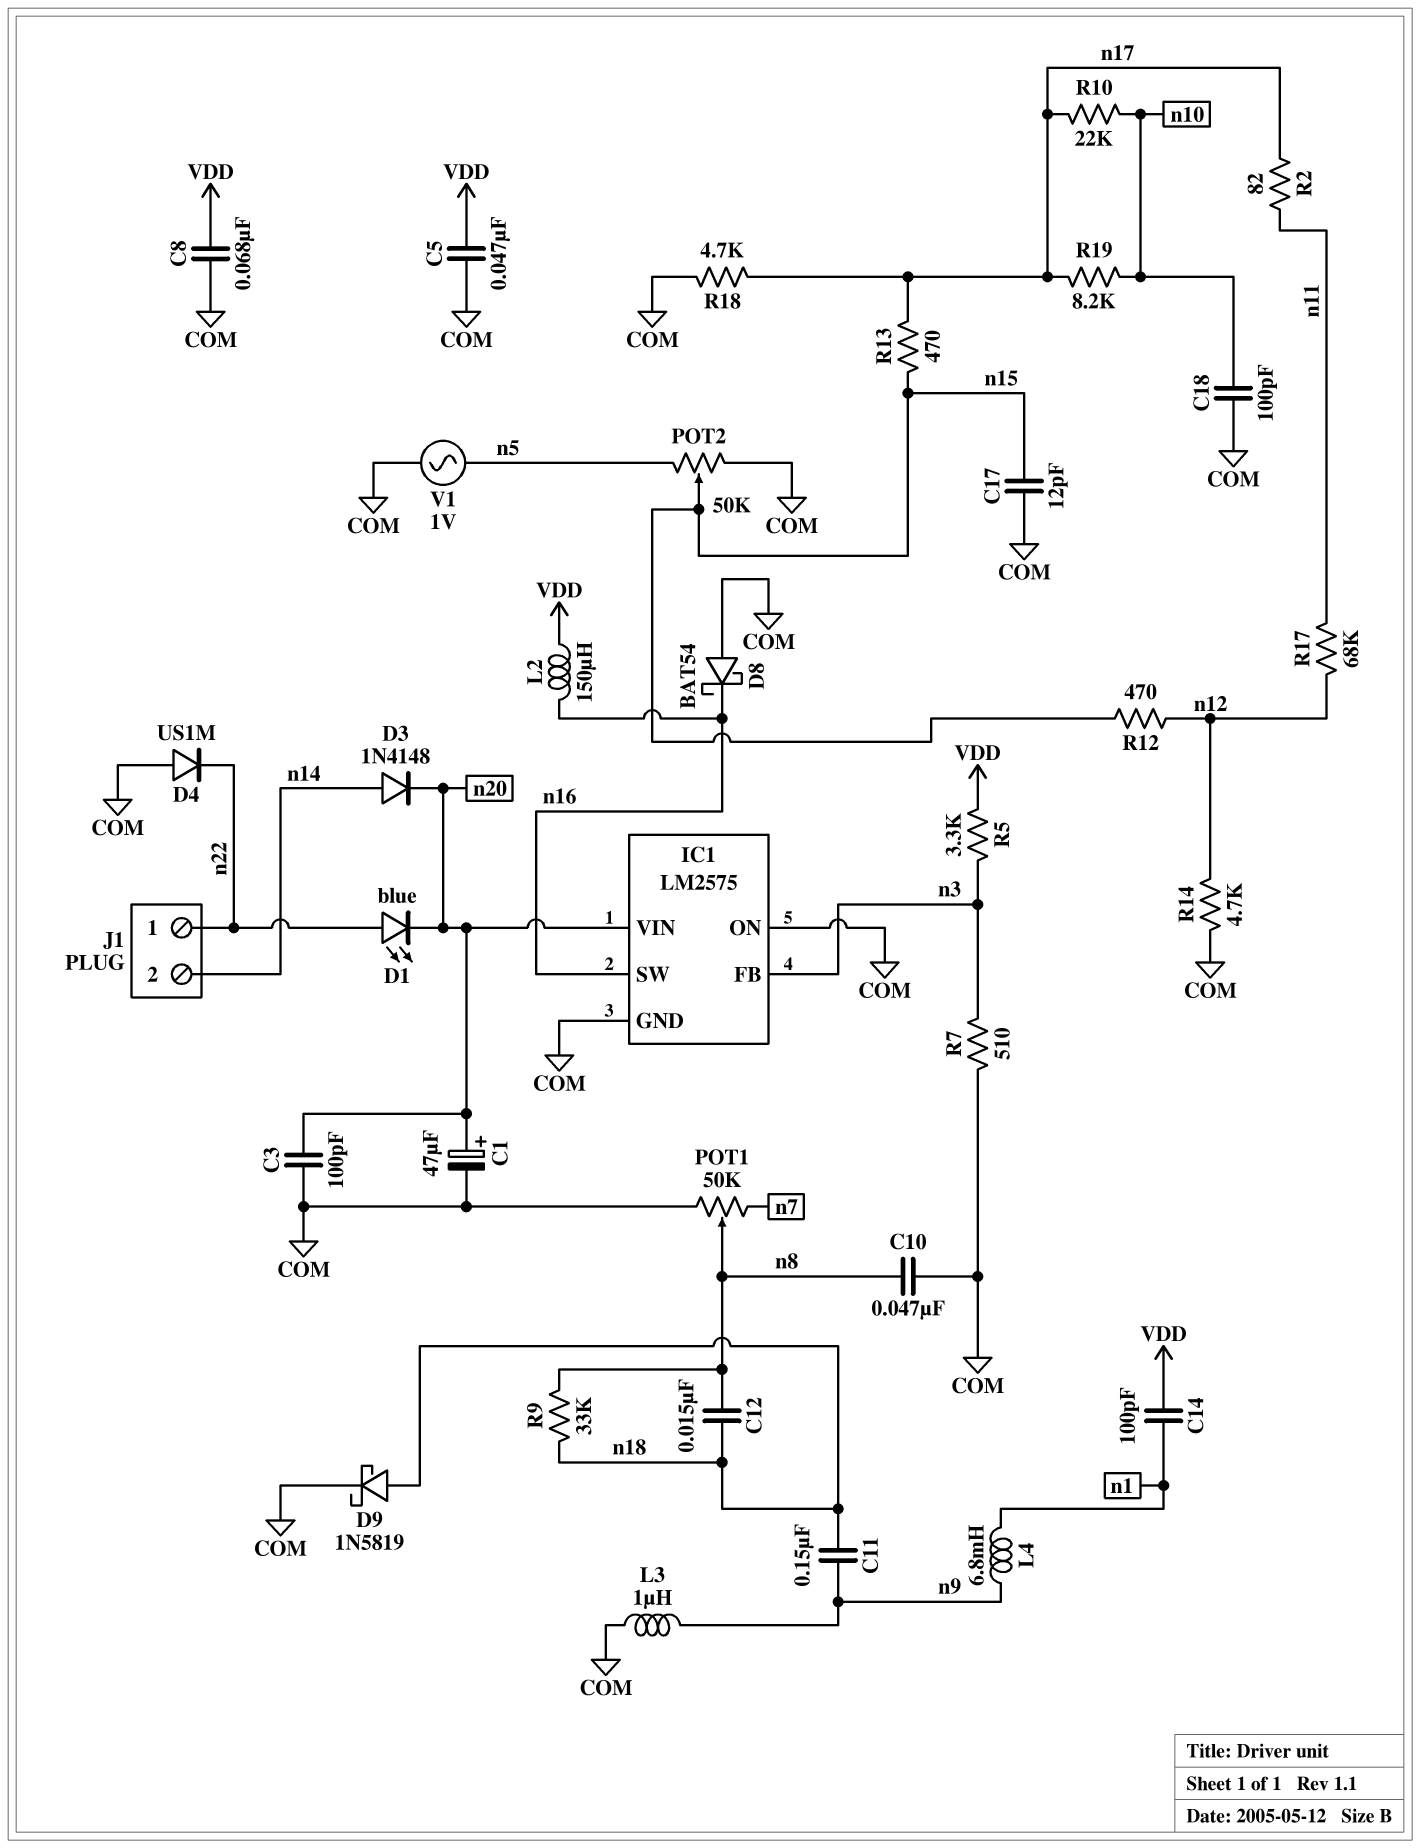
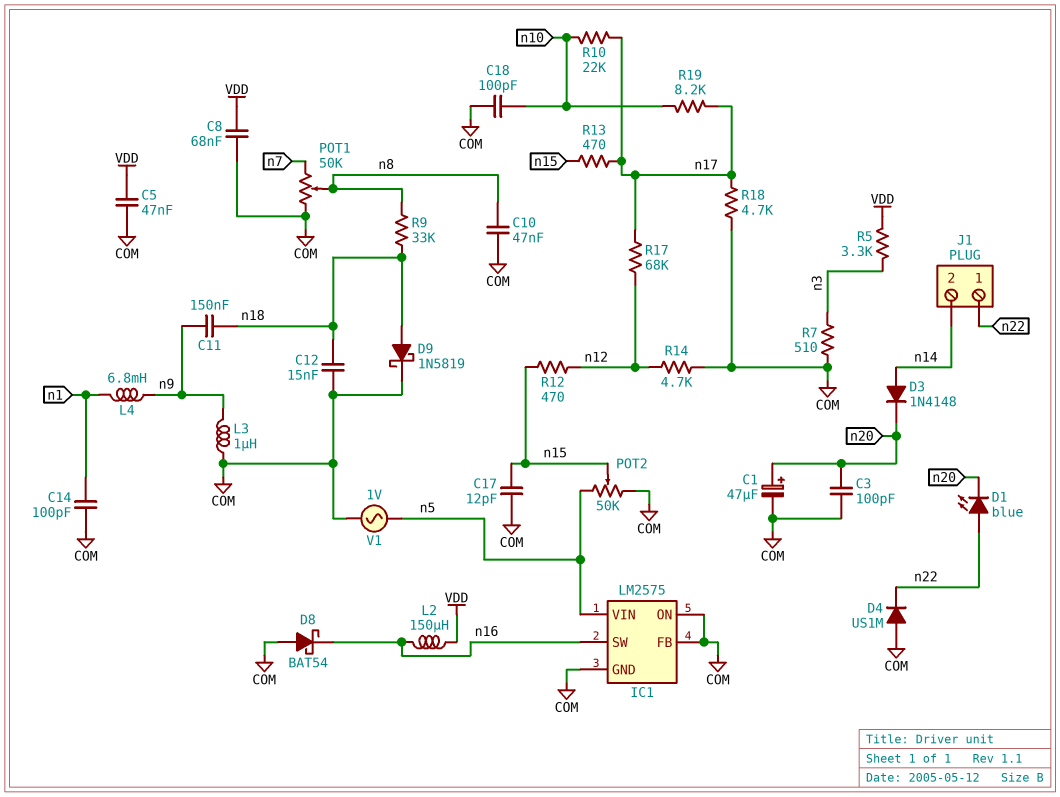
C12: 15nF (n8, n18) -> 15nF (COM, n18)
C14: 100pF (VDD, n1) -> 100pF (COM, n1)
IC1 pin FB: n3 -> COM
IC1 pin VIN: n20 -> n5
R2: 82 (n11, n17) -> none
R17: 68k (n11, n12) -> 68k (n12, n17)

